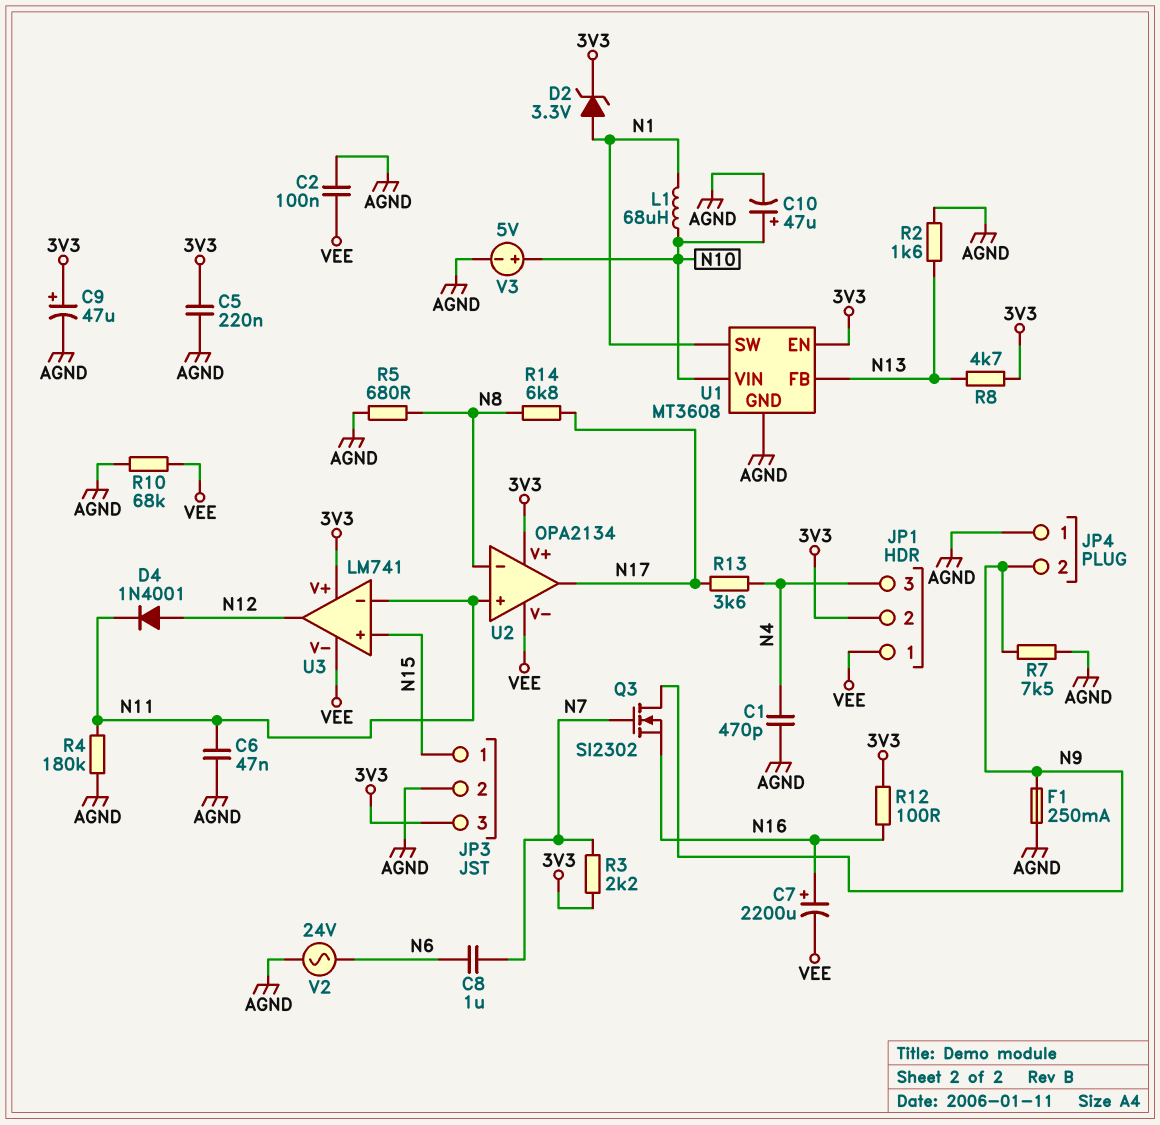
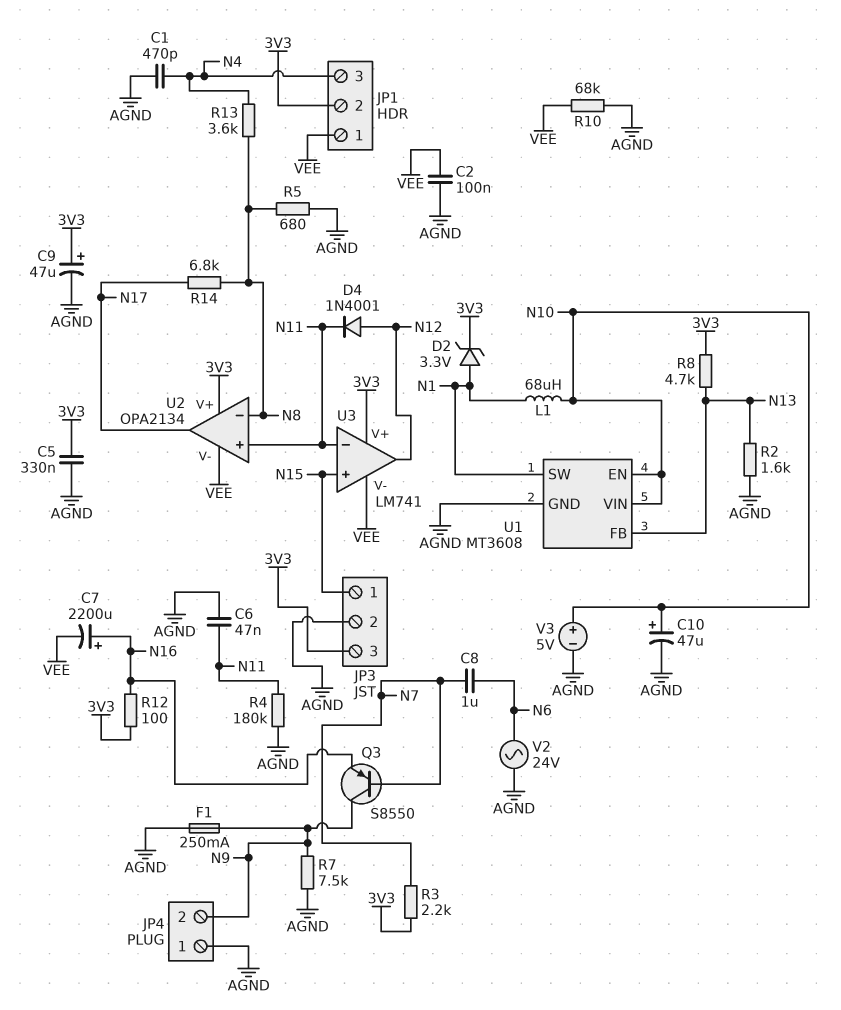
C5: 220nF (3V3, AGND) -> 330nF (3V3, AGND)
Q3: NMOS SI2302 (G N7, D N9, S N16) -> PNP S8550 (B N7, C N9, E N16)
R13: 3.6k (N4, N17) -> 3.6k (N4, N8)
U1 pin EN: 3V3 -> N10

